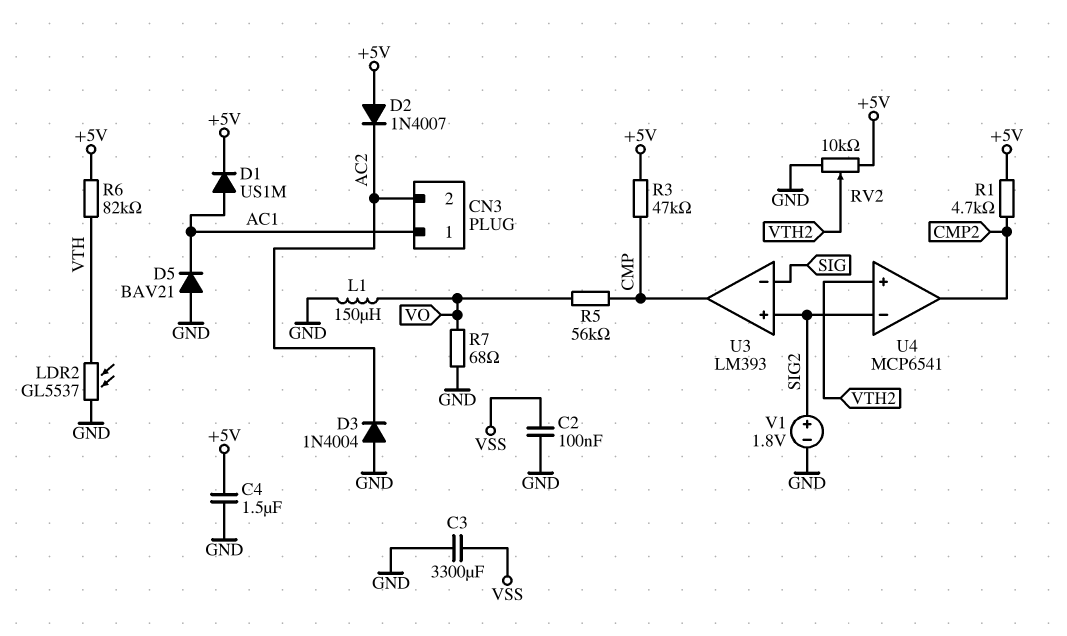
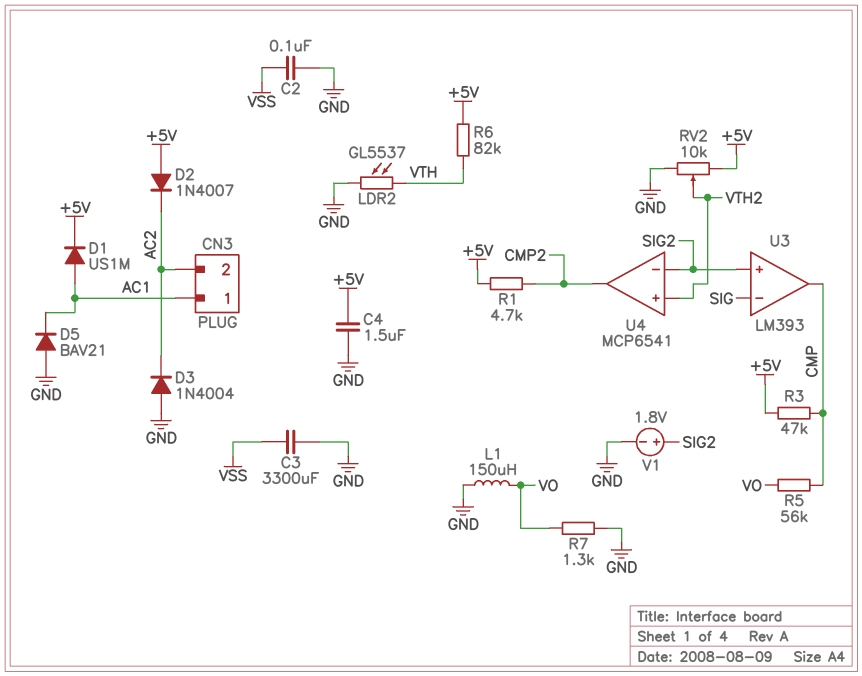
R7: 68 (GND, VO) -> 1.3k (GND, VO)

